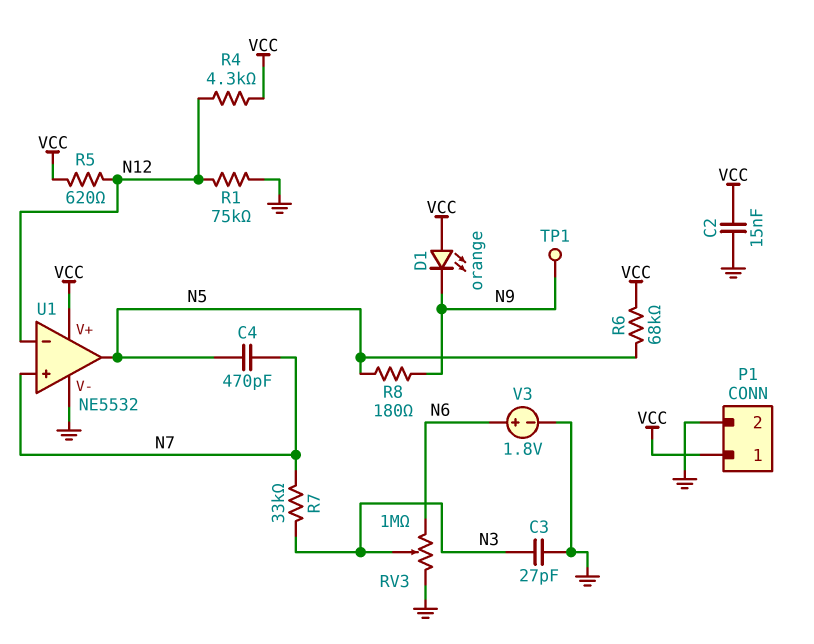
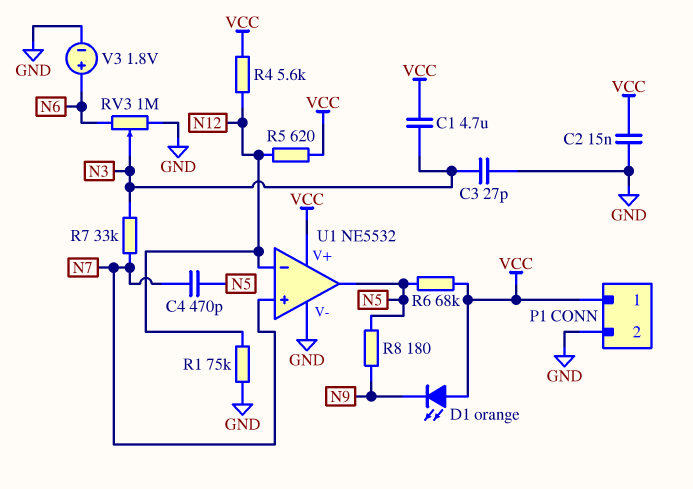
C1: none -> 4.7uF (N3, VCC)
R4: 4.3k (N12, VCC) -> 5.6k (N12, VCC)
TP1: test point (N9) -> none

